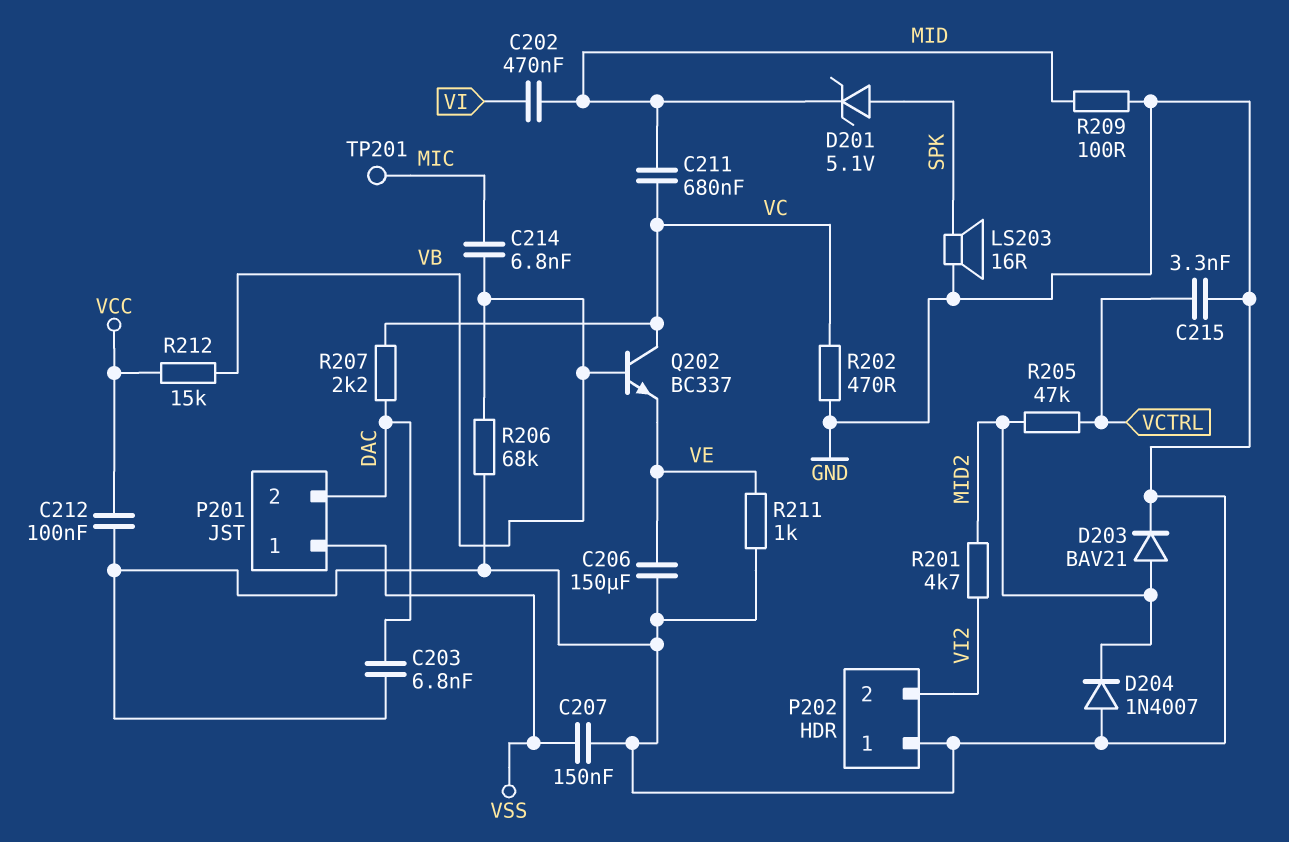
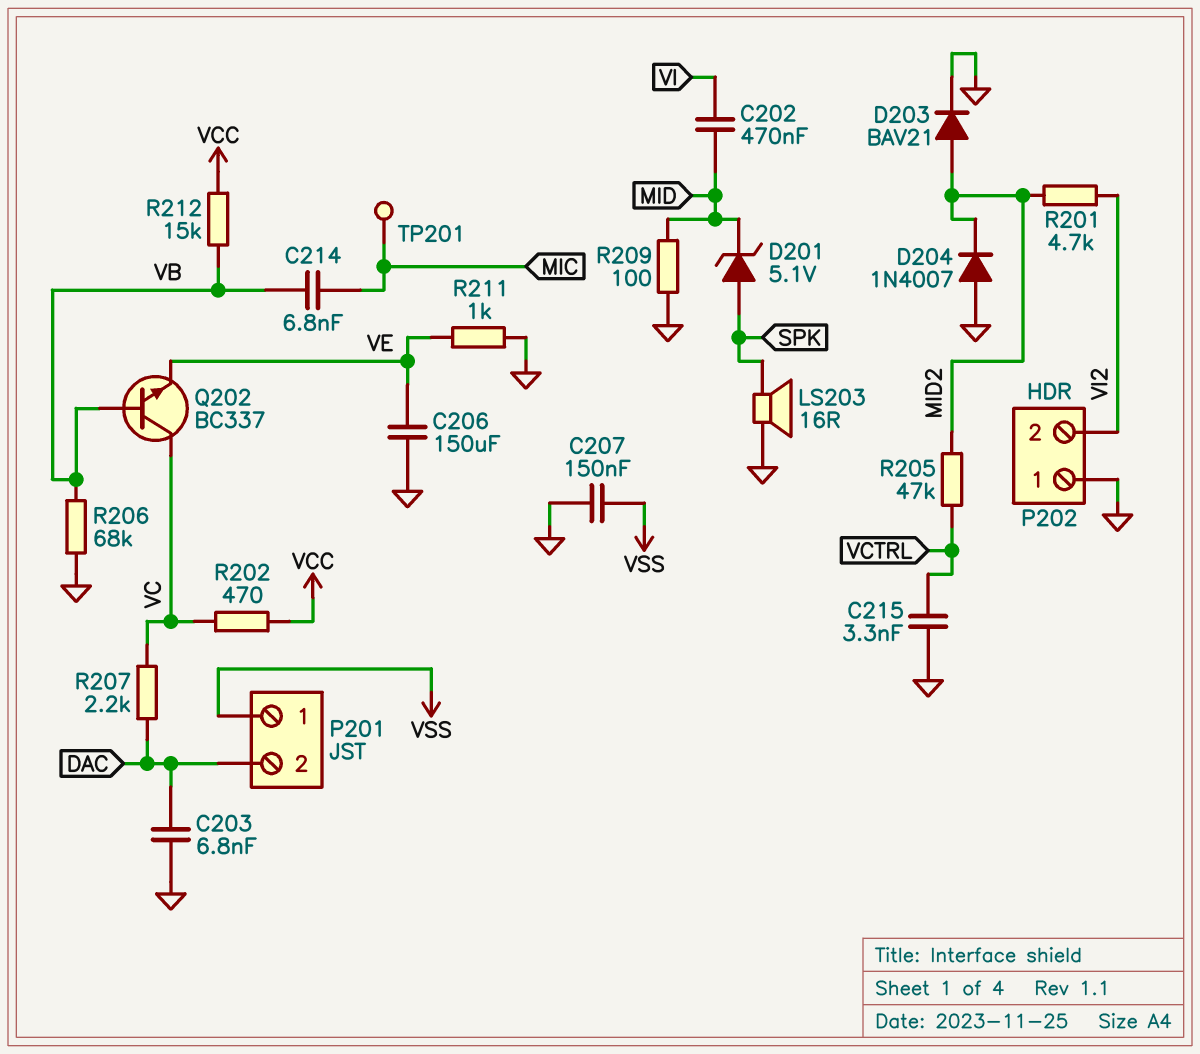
C211: 680nF (MID, VC) -> none
C212: 100nF (GND, VCC) -> none
R202: 470 (GND, VC) -> 470 (VC, VCC)

